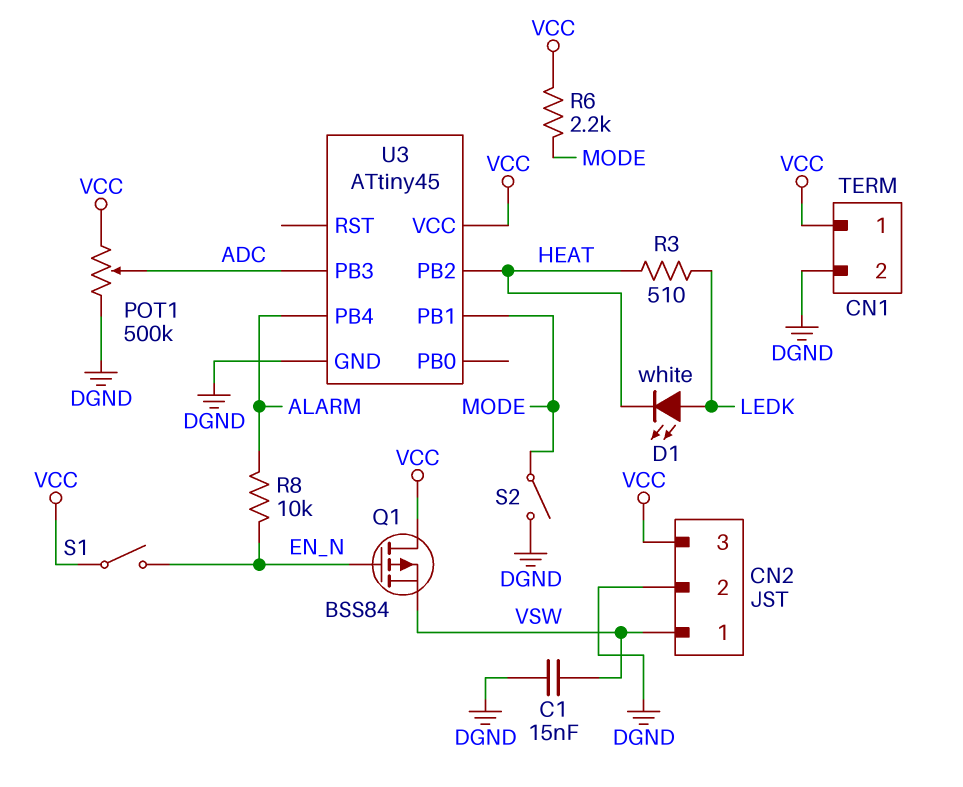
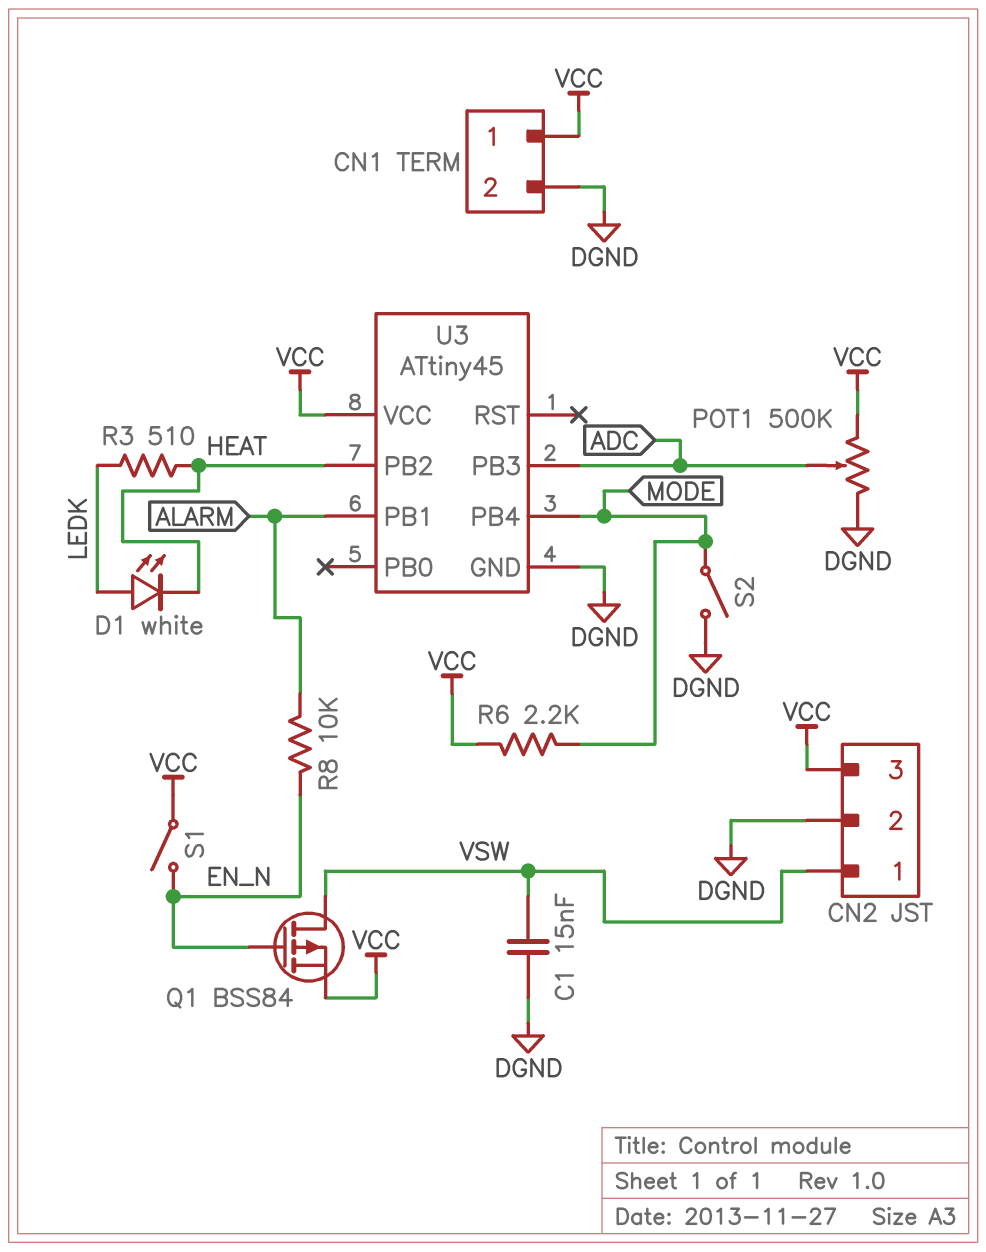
Q1: PMOS BSS84 (G EN_N, D VCC, S VSW) -> PMOS BSS84 (G EN_N, D VSW, S VCC)
U3 pin PB1: MODE -> ALARM
U3 pin PB4: ALARM -> MODE

